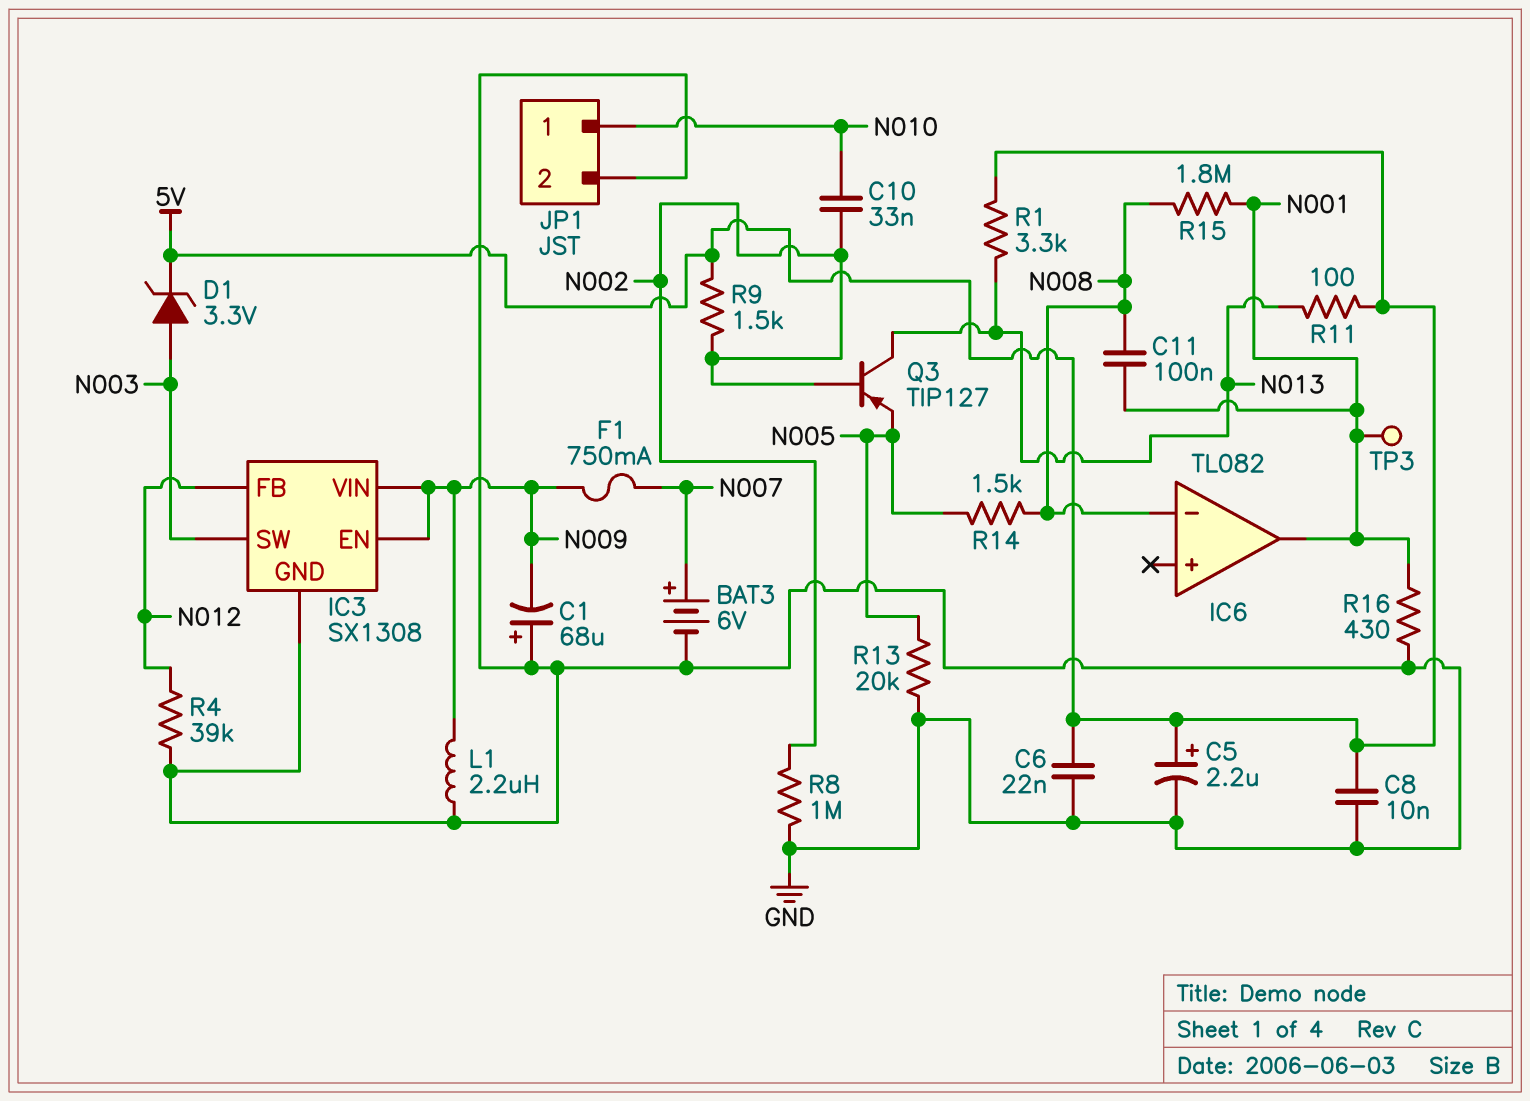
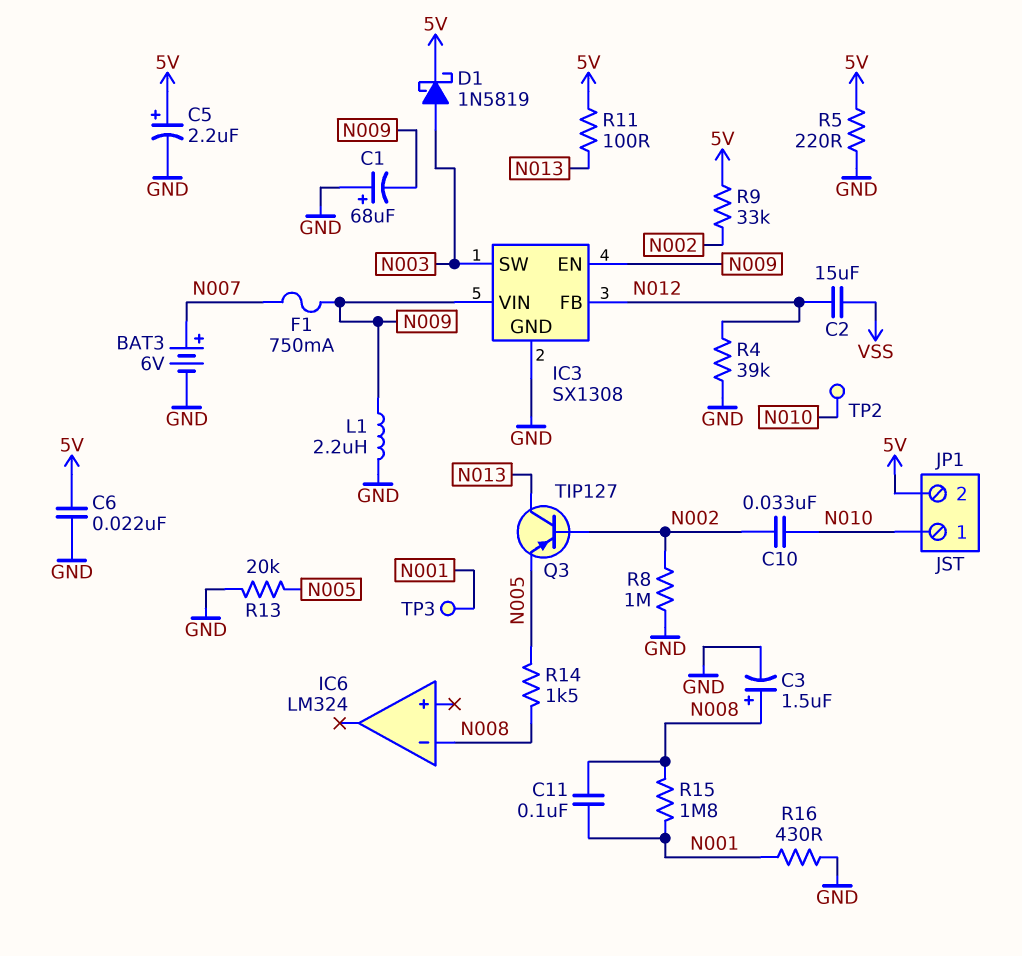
C2: none -> 15uF (N012, VSS)
C3: none -> 1.5uF (plus N008, minus GND)
C8: 10nF (5V, GND) -> none
D1: zener 3.3V (A N003, K 5V) -> schottky 1N5819 (A N003, K 5V)
IC6: TL082 -> LM324
IC6 pin out: N001 -> none
JP1 pin 2: GND -> 5V
R1: 3.3k (5V, N013) -> none
R5: none -> 220 (5V, GND)
R9: 1.5k (5V, N002) -> 33k (5V, N002)
TP2: none -> test point (N010)

